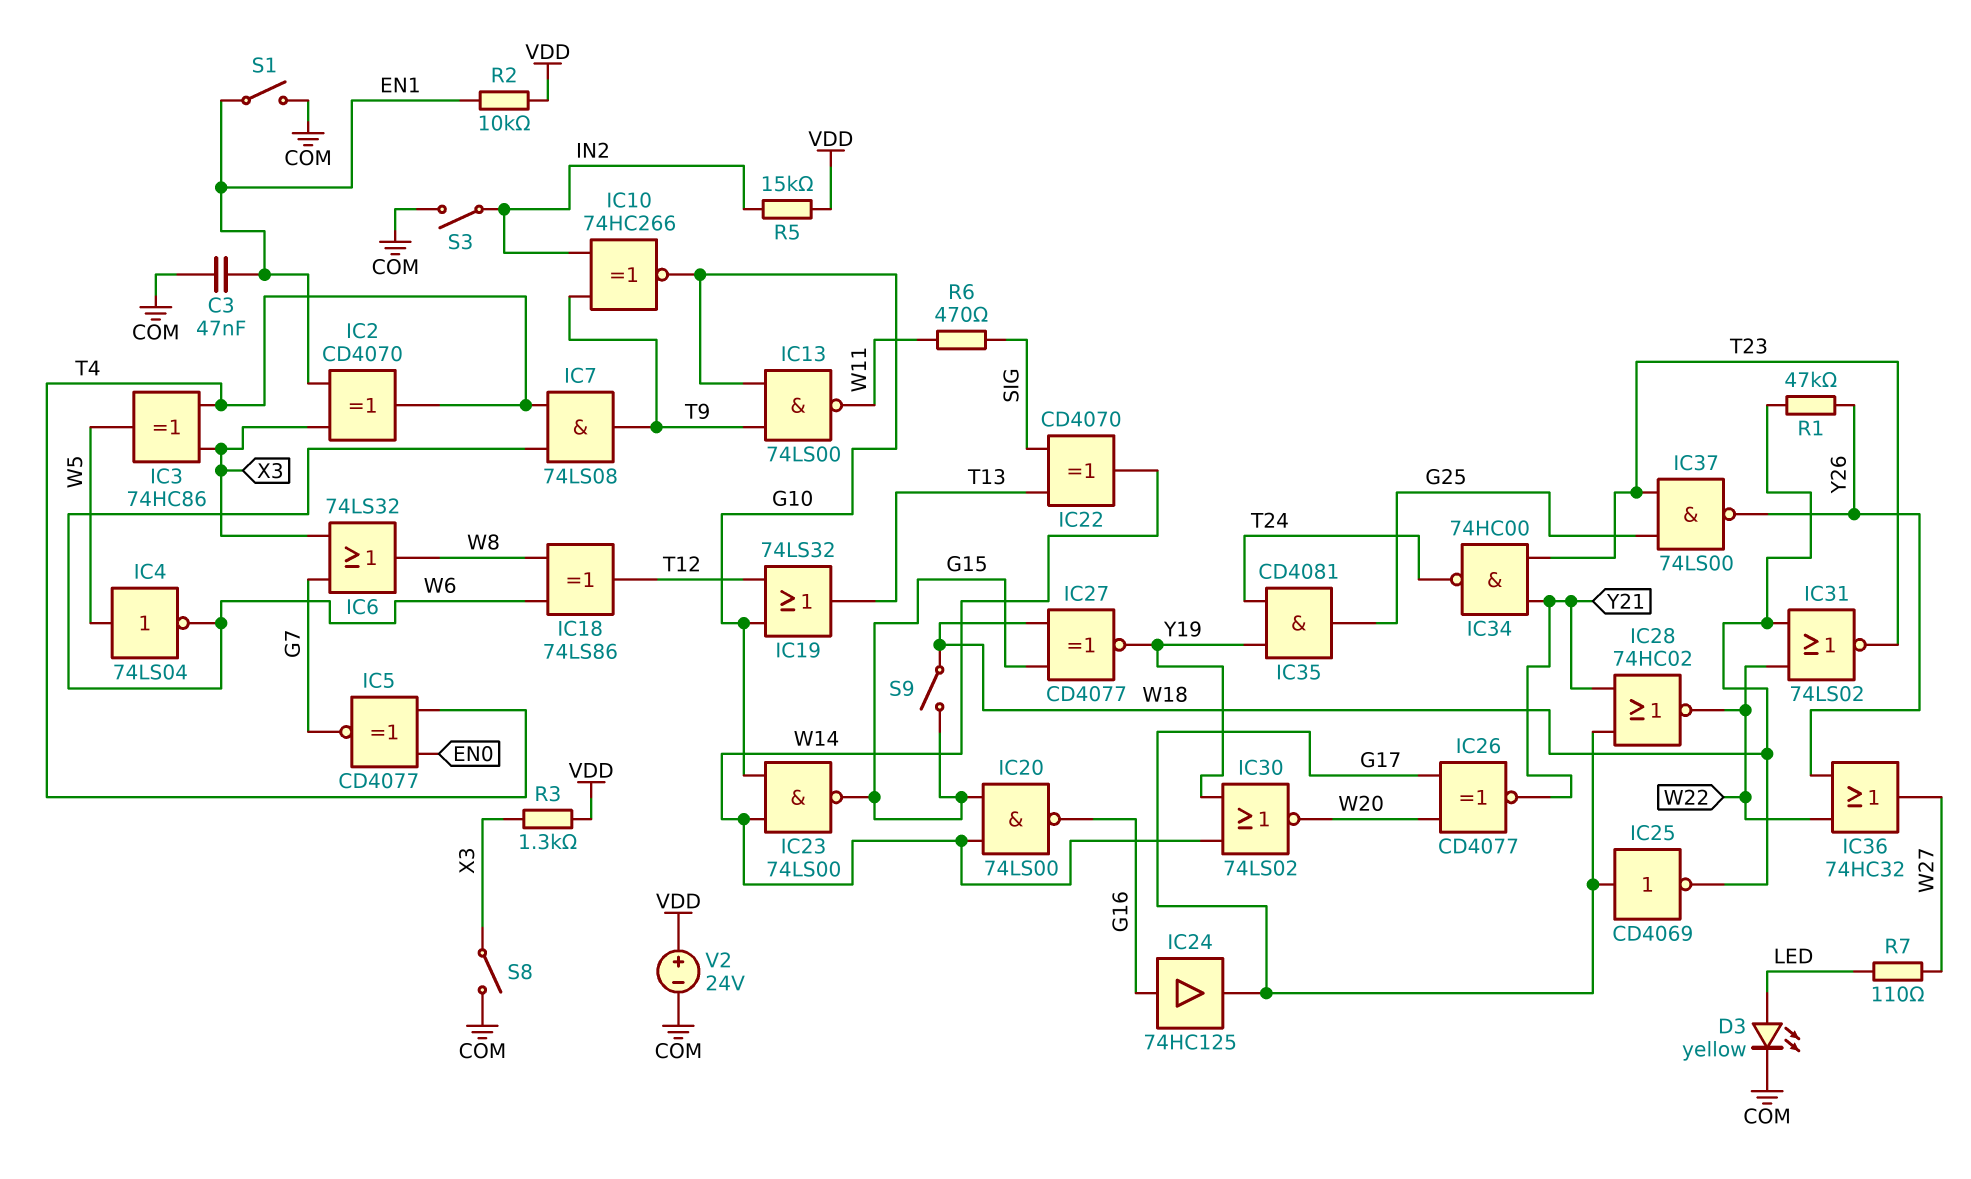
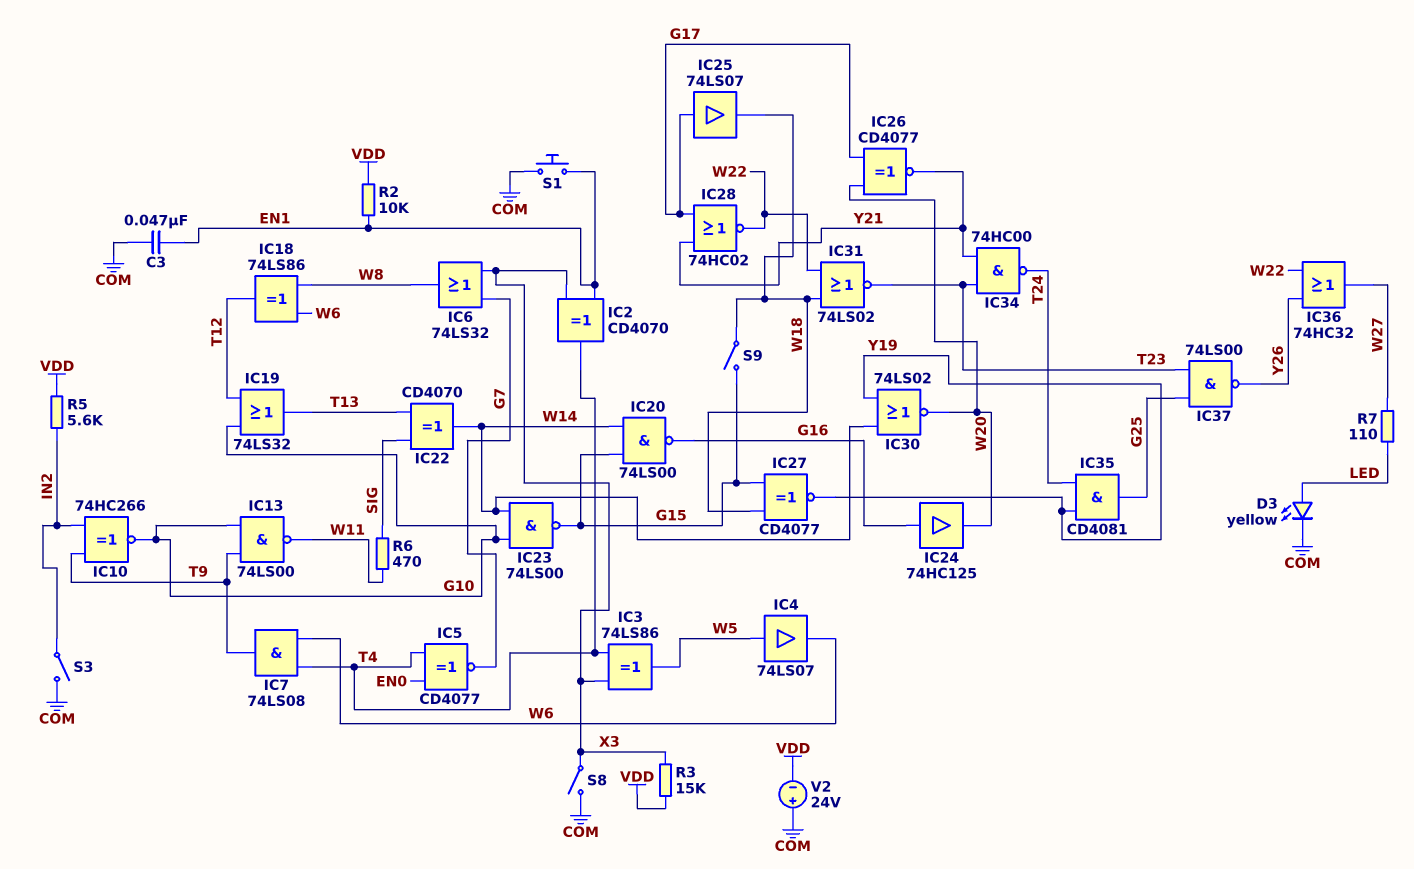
IC3: XOR 74HC86 (in T4, in X3, out W5) -> XOR 74LS86 (in T4, in X3, out W5)
IC4: NOT 74LS04 (in W5, out W6) -> buffer 74LS07 (in W5, out W6)
IC24: buffer 74HC125 (in G16, out G17) -> buffer 74HC125 (in G16, out W20)
IC25: NOT CD4069 (in G17, out W18) -> buffer 74LS07 (in G17, out W18)
R1: 47k (W18, Y26) -> none
R3: 1.3k (VDD, X3) -> 15k (VDD, X3)
R5: 15k (IN2, VDD) -> 5.6k (IN2, VDD)
S1: switch (COM, EN1) -> button (COM, EN1)
V2: 24V (plus VDD, minus COM) -> 24V (plus COM, minus VDD)

